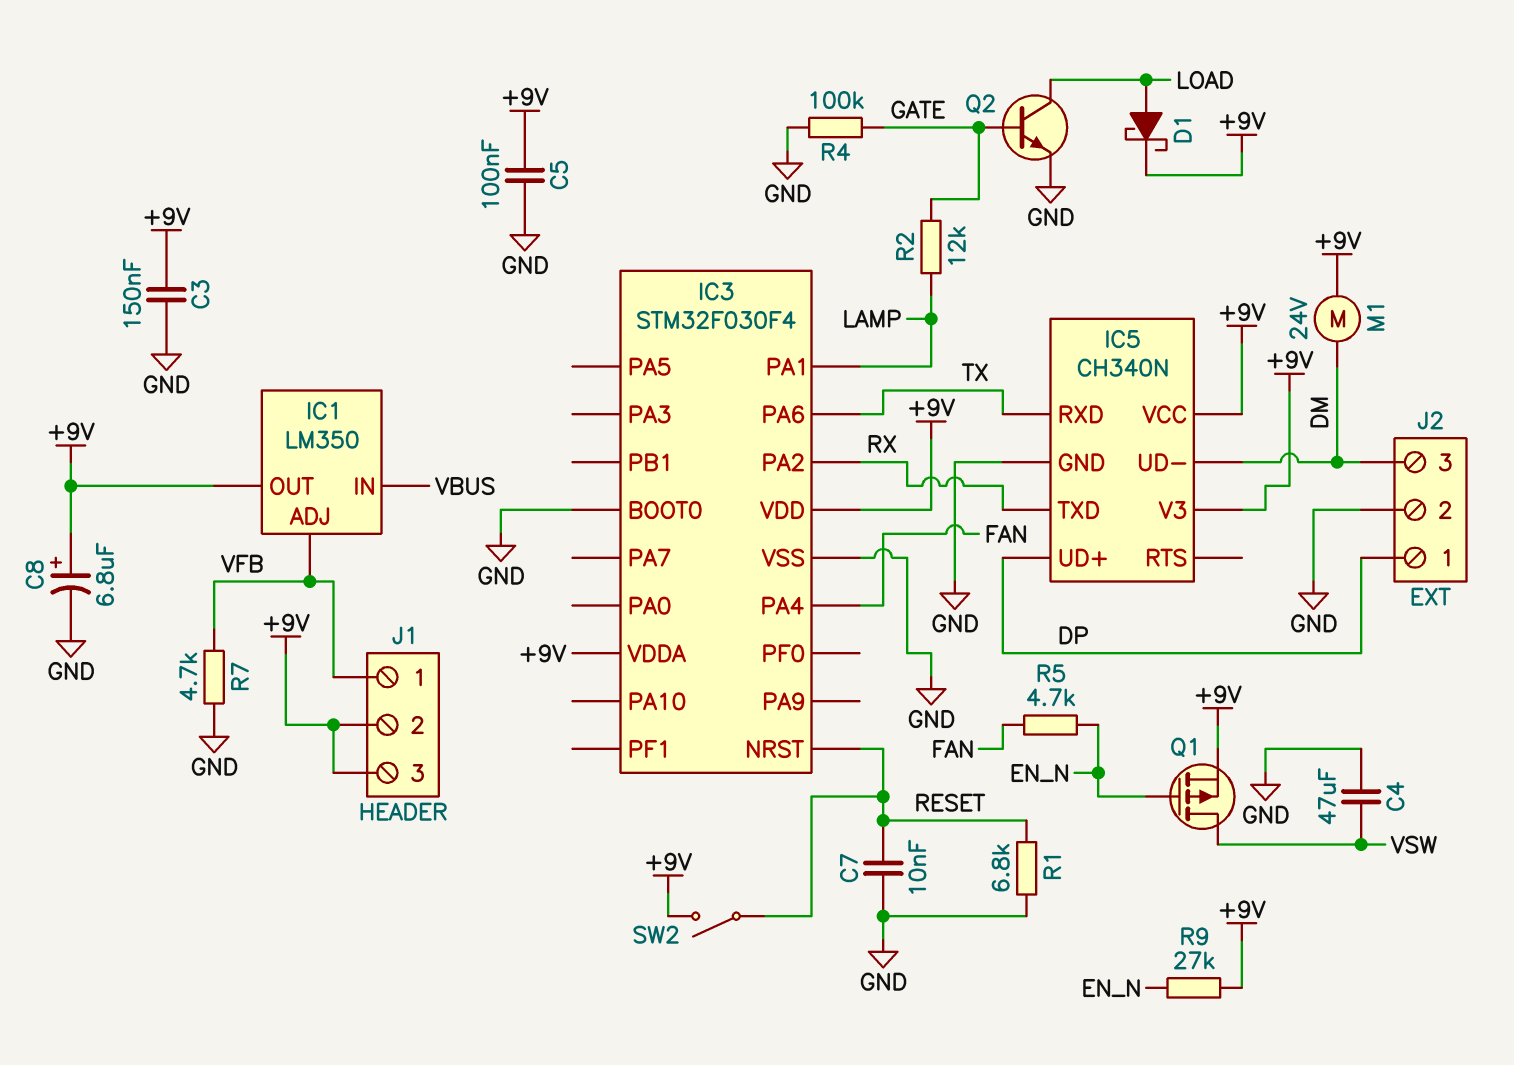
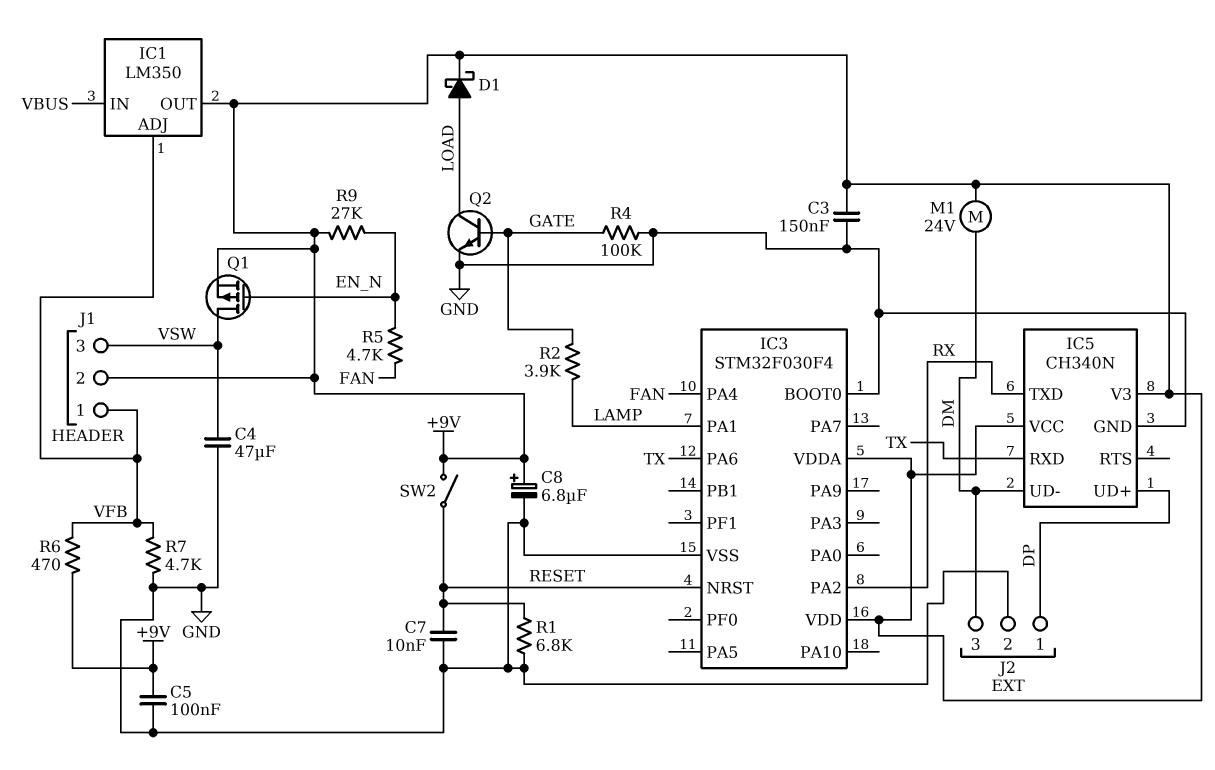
J1 pin 3: +9V -> VSW
R2: 12k (GATE, LAMP) -> 3.9k (GATE, LAMP)
R6: none -> 470 (+9V, VFB)

